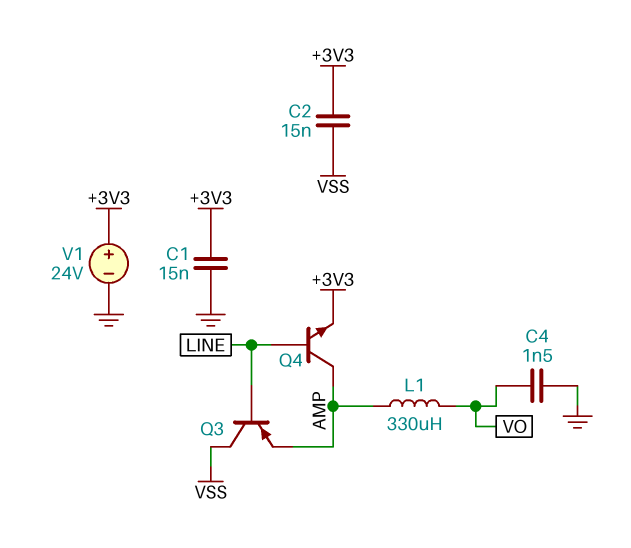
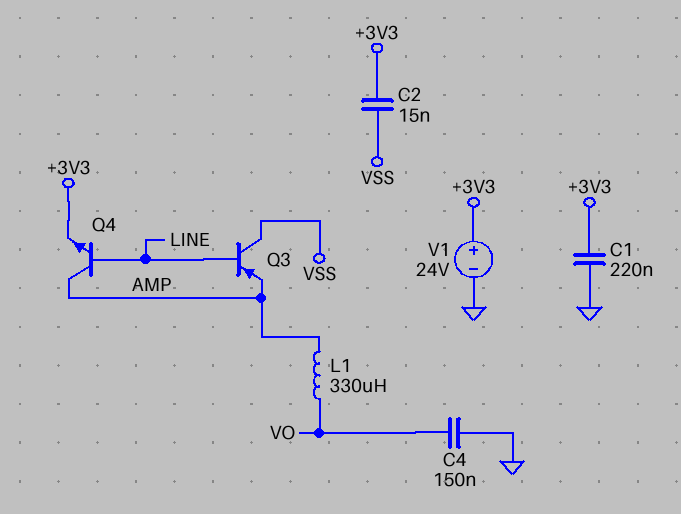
C1: 15nF (+3V3, GND) -> 220nF (+3V3, GND)
C4: 1.5nF (GND, VO) -> 150nF (GND, VO)

